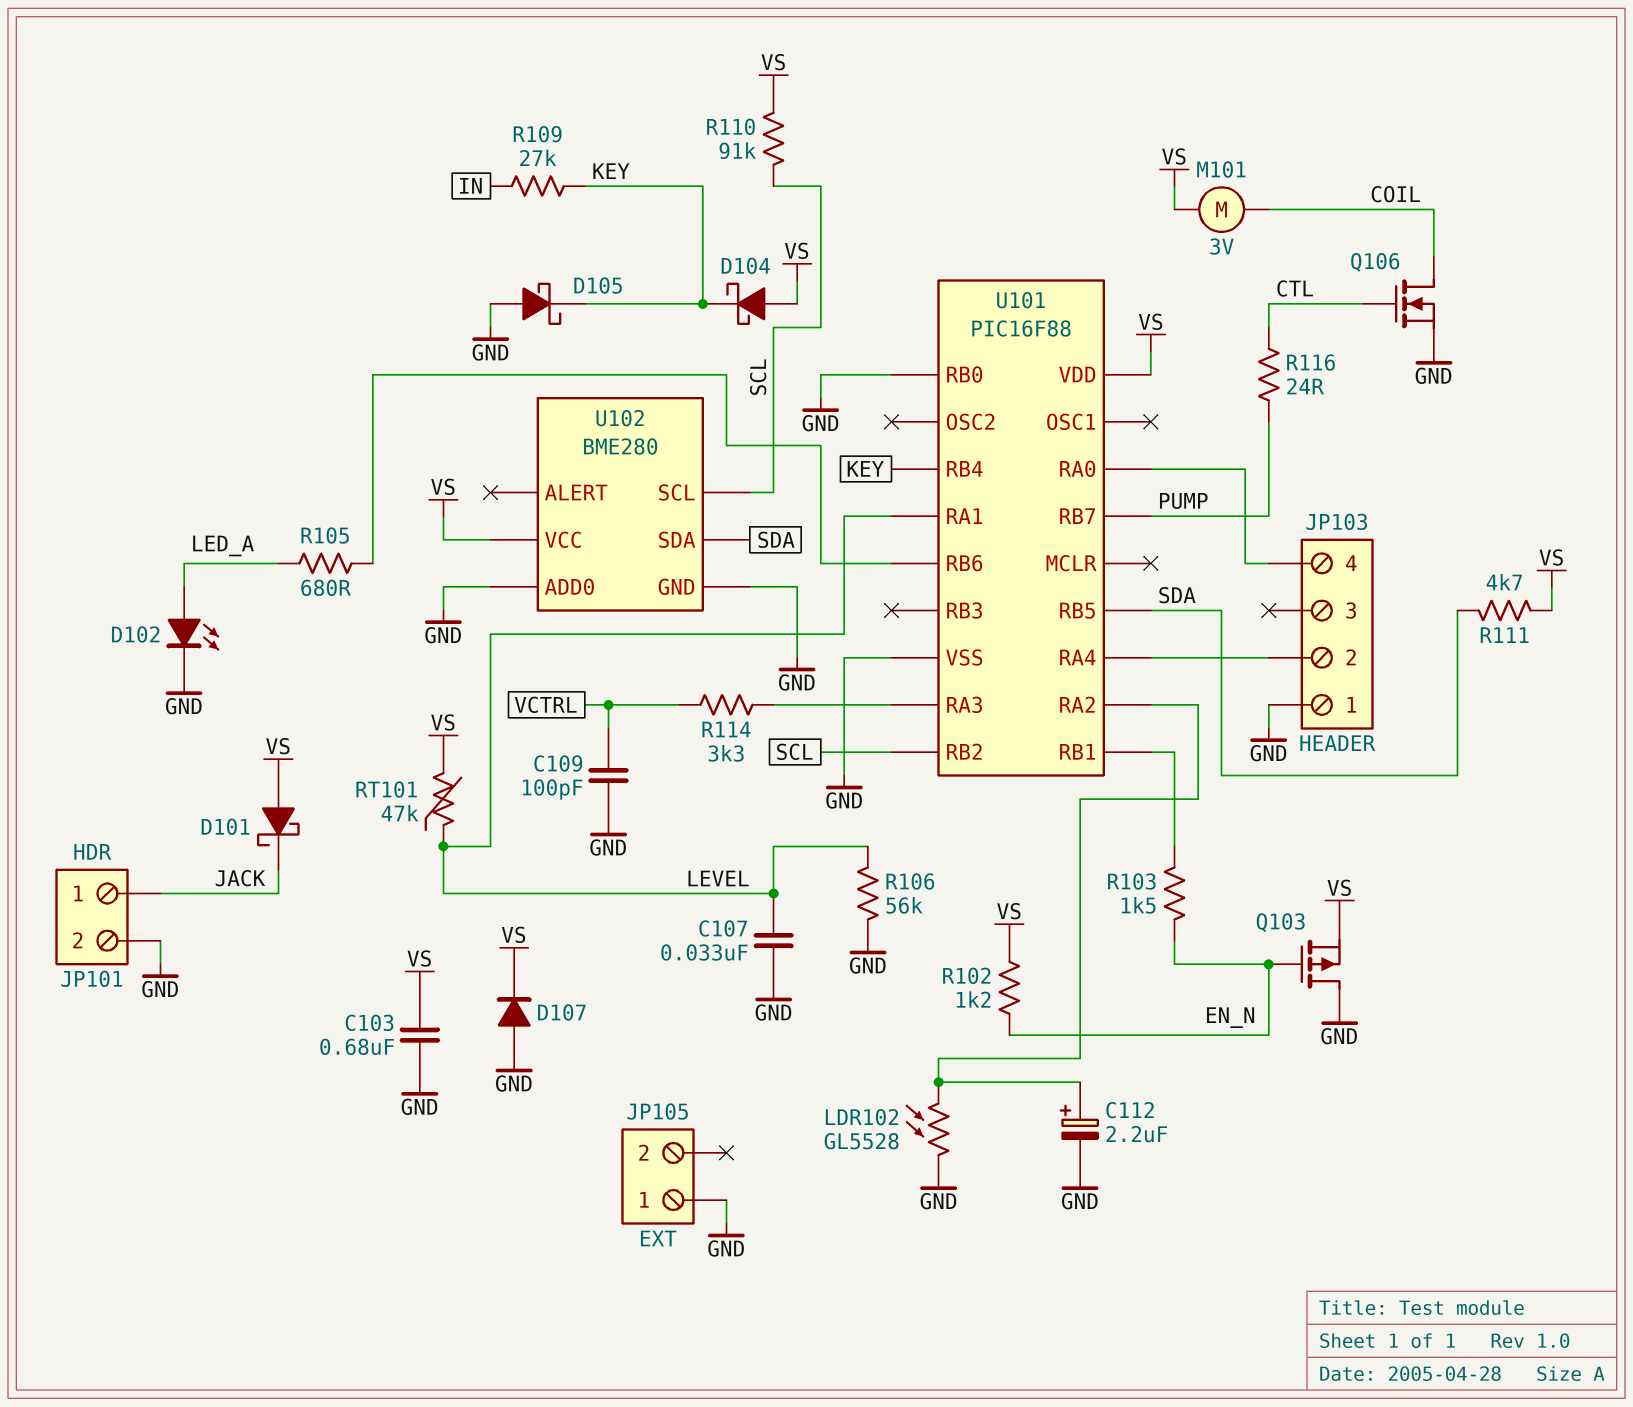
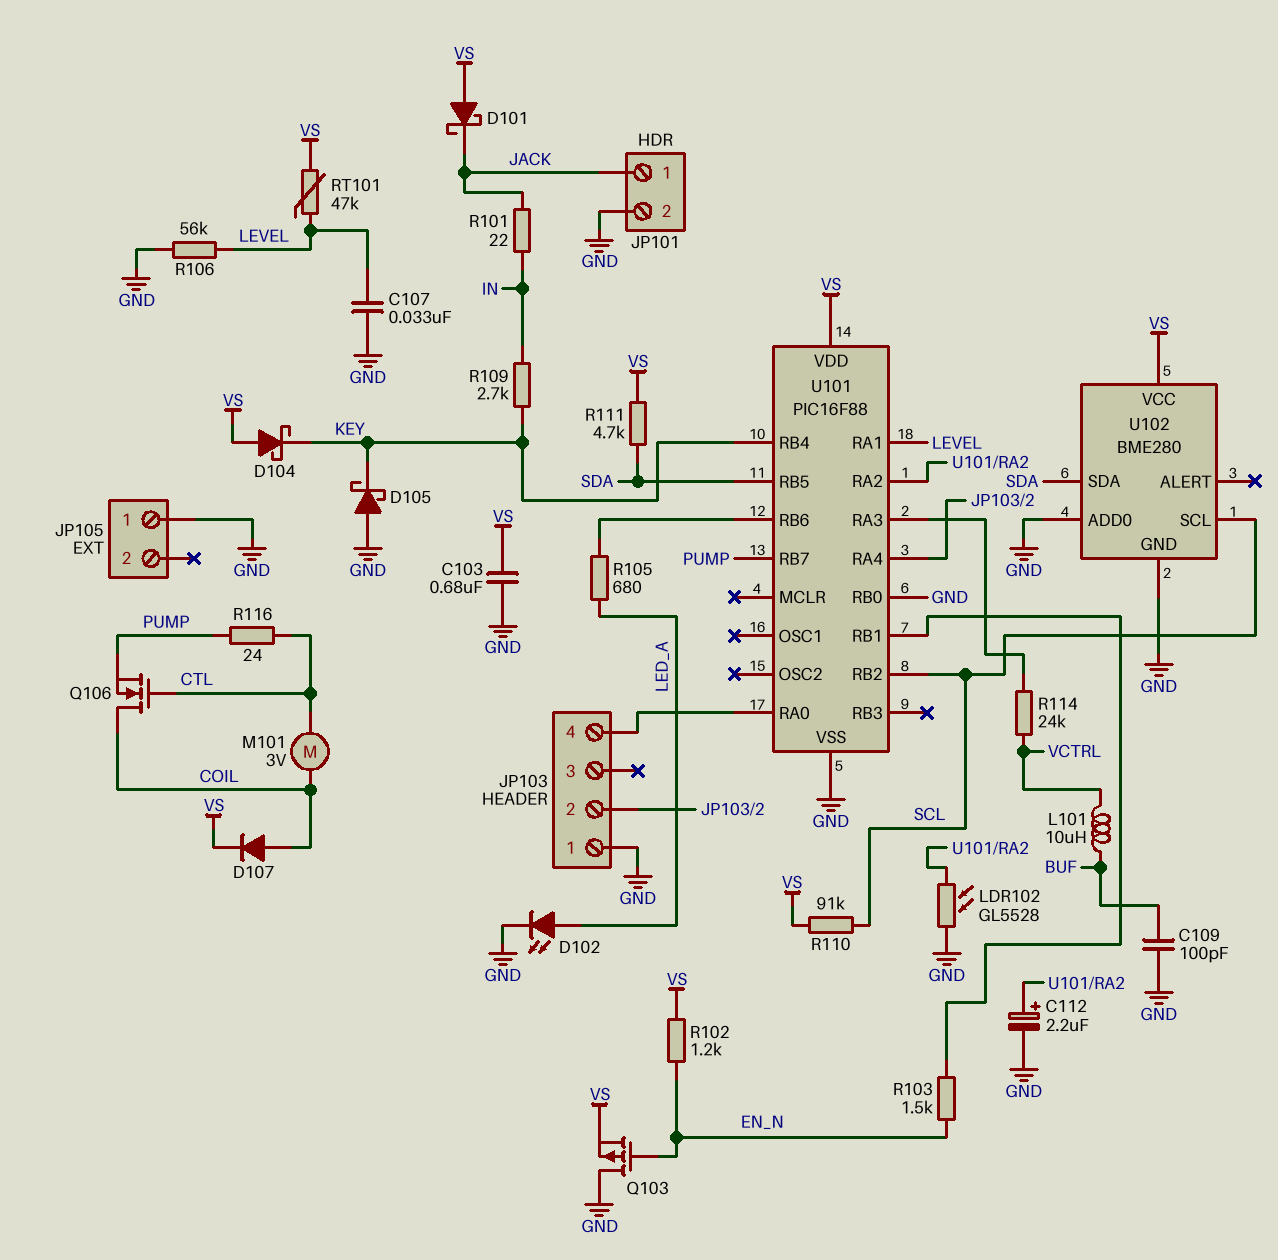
C109: 100pF (GND, VCTRL) -> 100pF (BUF, GND)
D107: diode (A GND, K VS) -> diode (A COIL, K VS)
L101: none -> 10uH (BUF, VCTRL)
M101: motor 3V (COIL, VS) -> motor 3V (COIL, CTL)
Q106: NMOS (G CTL, D COIL, S GND) -> NMOS (G CTL, D COIL, S PUMP)
R101: none -> 22 (IN, JACK)
R109: 27k (IN, KEY) -> 2.7k (IN, KEY)
R114: 3.3k (U101/RA3, VCTRL) -> 24k (U101/RA3, VCTRL)

